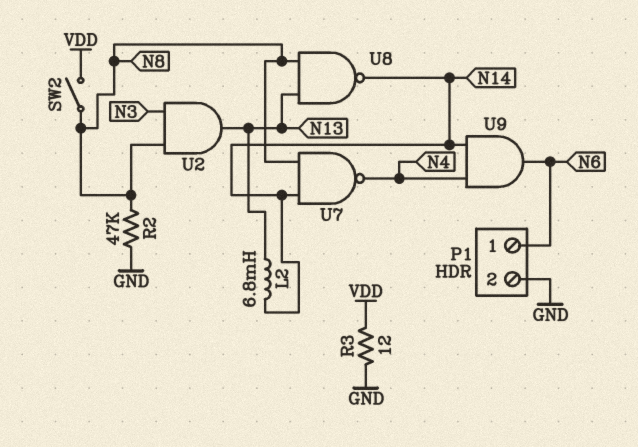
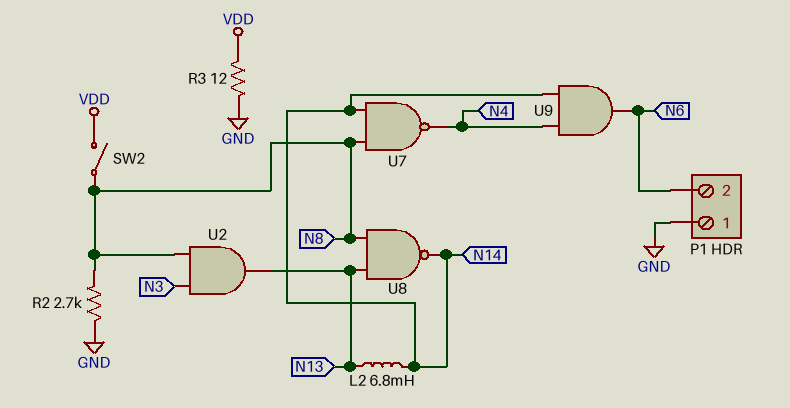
P1 pin 1: N6 -> GND
P1 pin 2: GND -> N6
R2: 47k (GND, N8) -> 2.7k (GND, N8)

